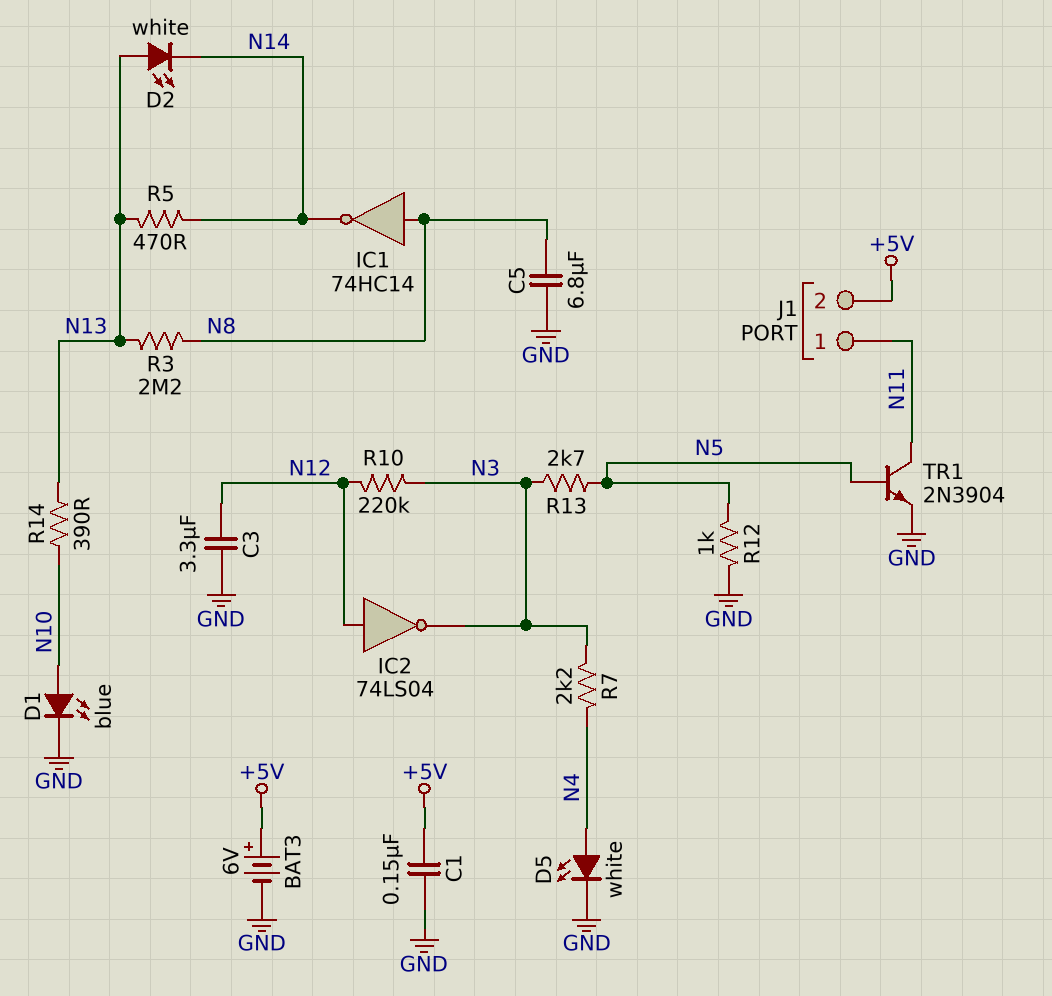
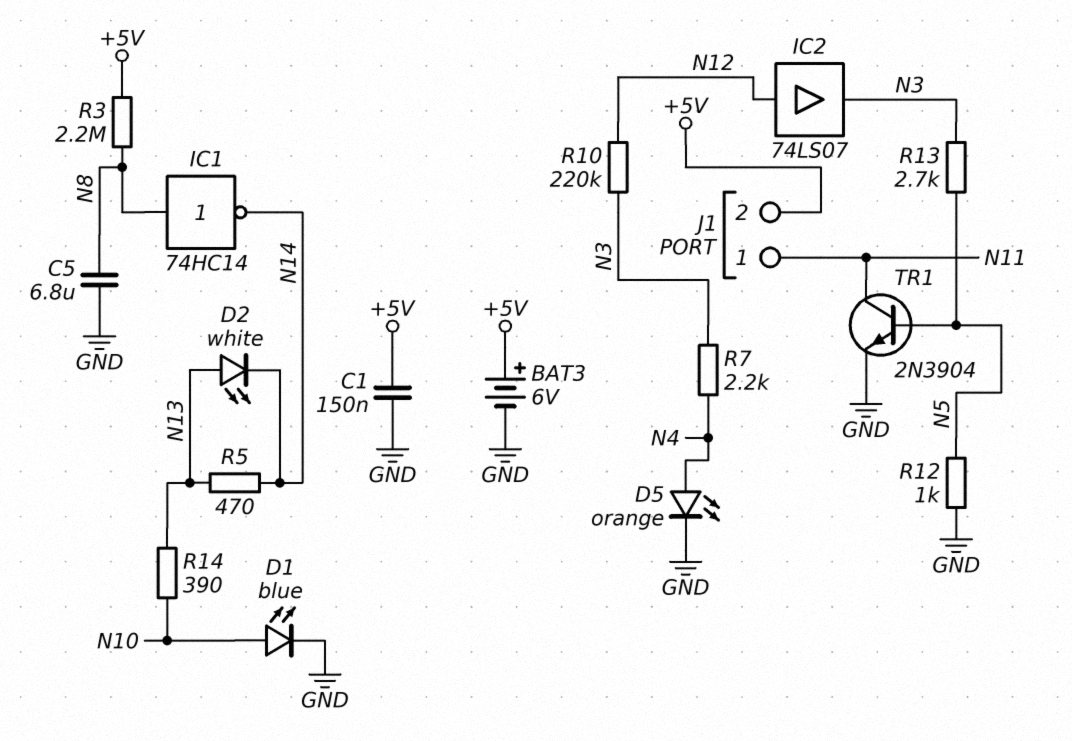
C3: 3.3uF (GND, N12) -> none
D5: LED white (A N4, K GND) -> LED orange (A N4, K GND)
IC2: NOT 74LS04 (in N12, out N3) -> buffer 74LS07 (in N12, out N3)
R3: 2.2M (N8, N13) -> 2.2M (+5V, N8)

